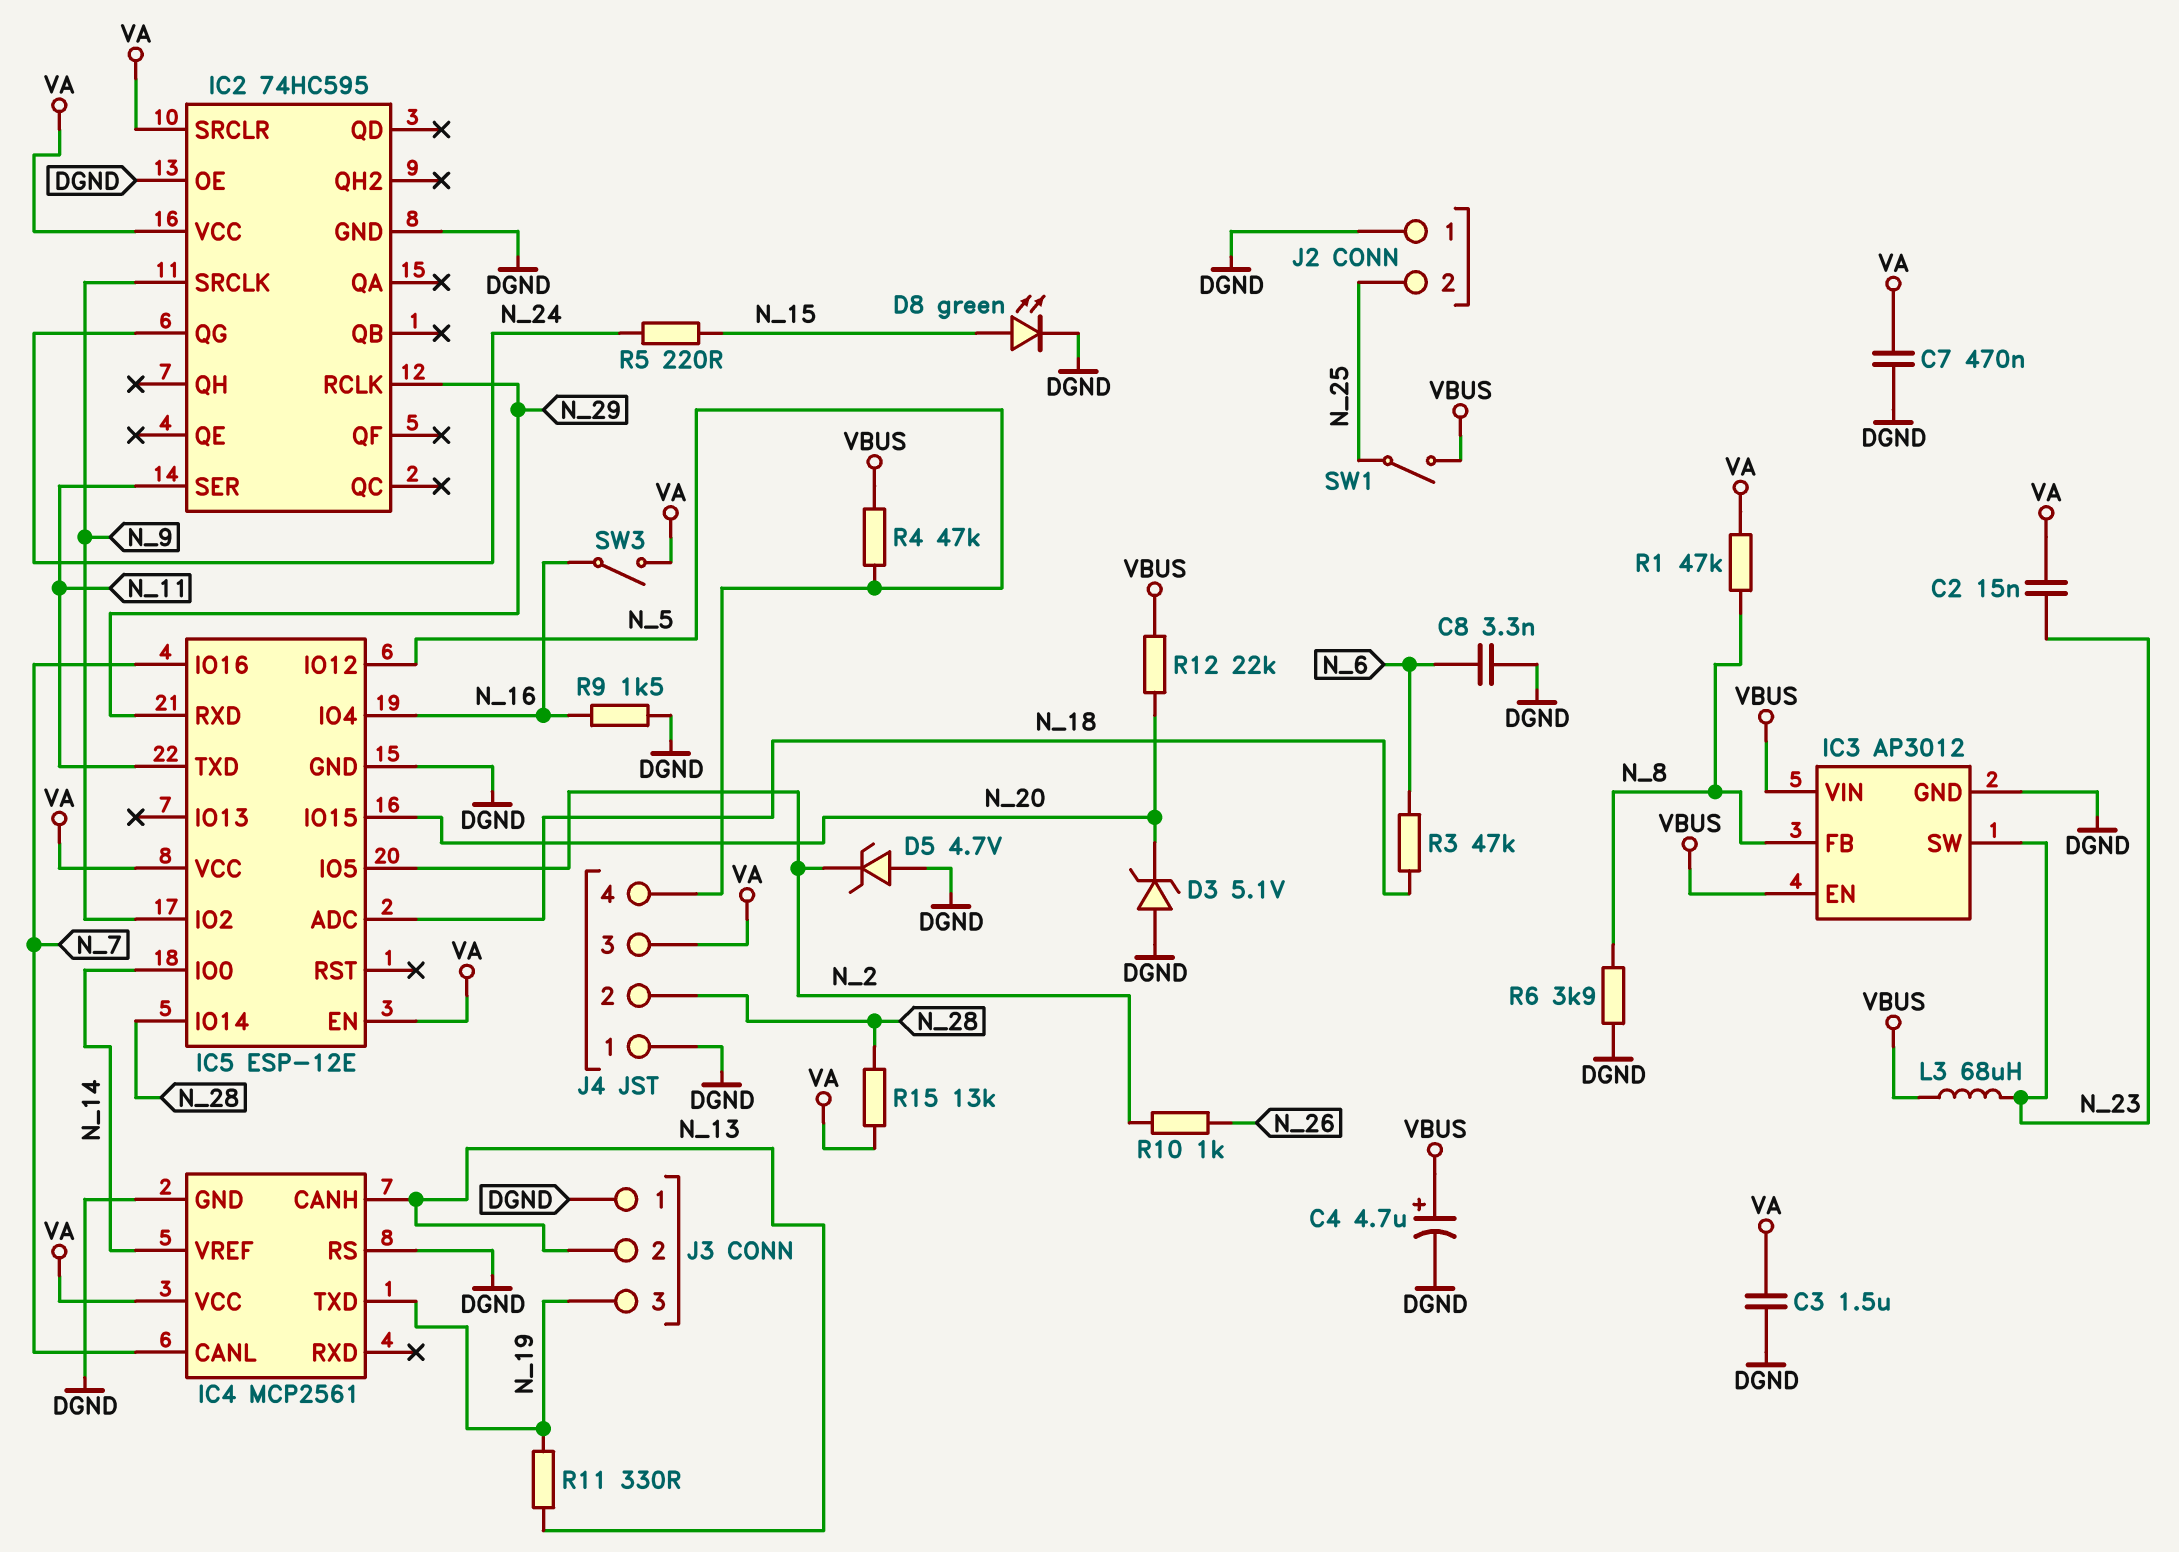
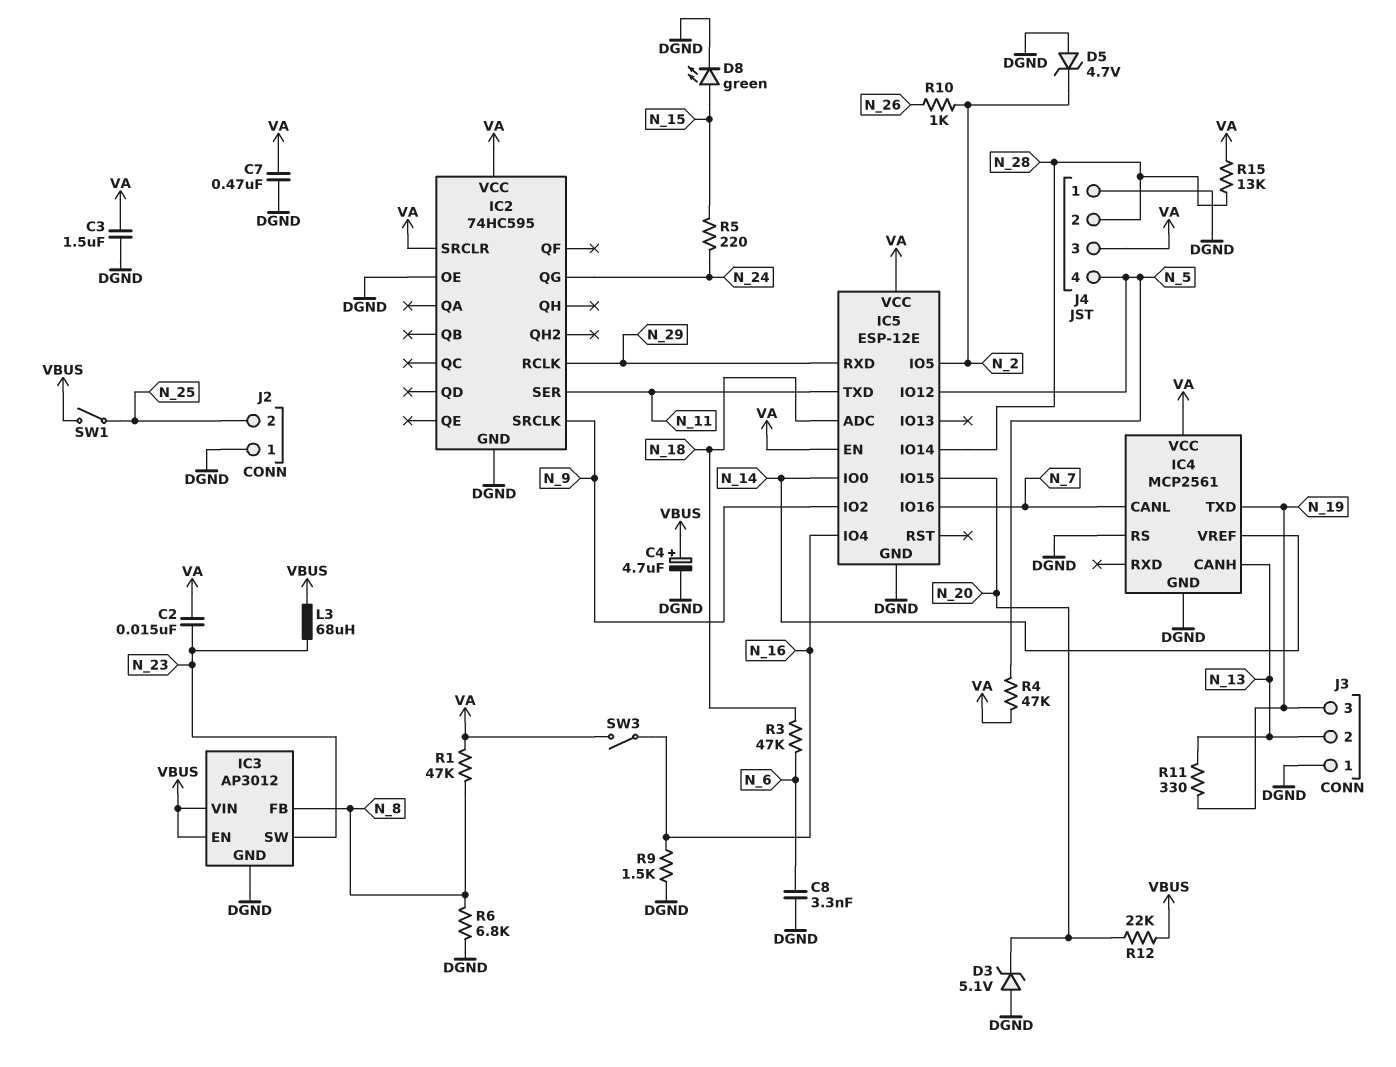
R4: 47k (N_5, VBUS) -> 47k (N_5, VA)
R6: 3.9k (DGND, N_8) -> 6.8k (DGND, N_8)

